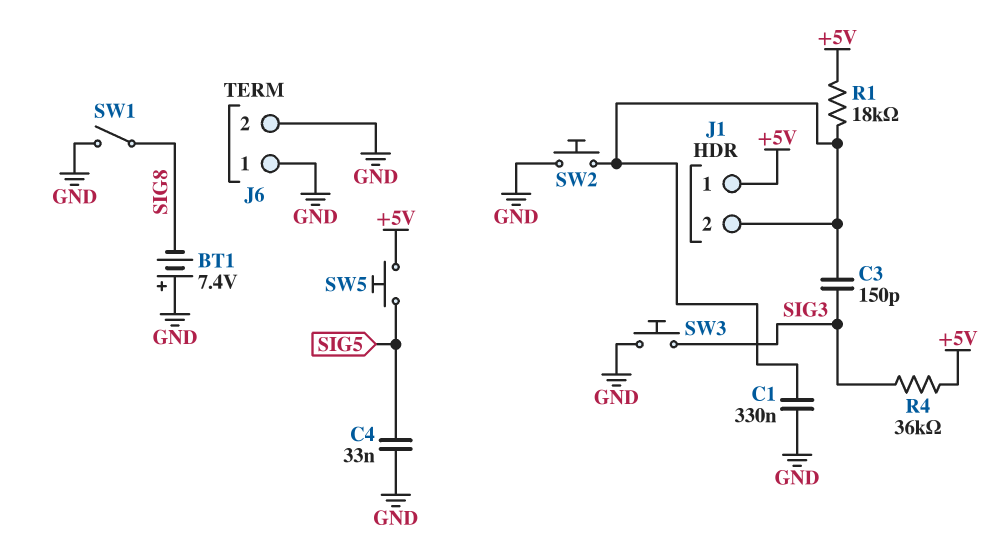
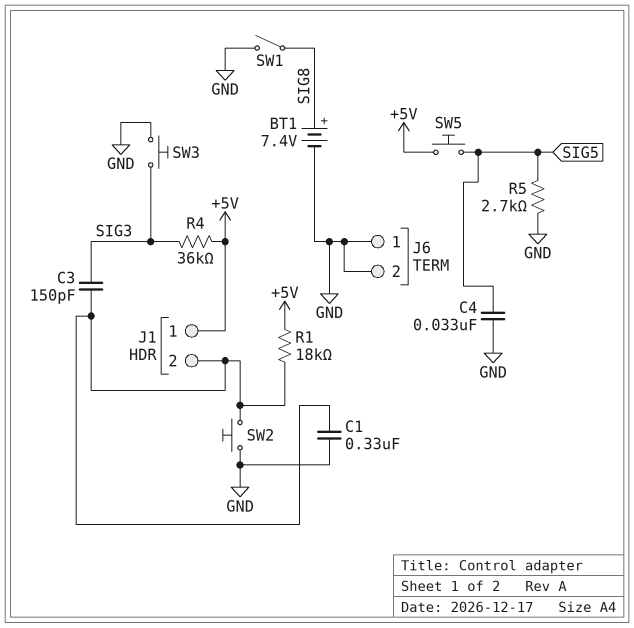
BT1: 7.4V (plus GND, minus SIG8) -> 7.4V (plus SIG8, minus GND)
R5: none -> 2.7k (GND, SIG5)

